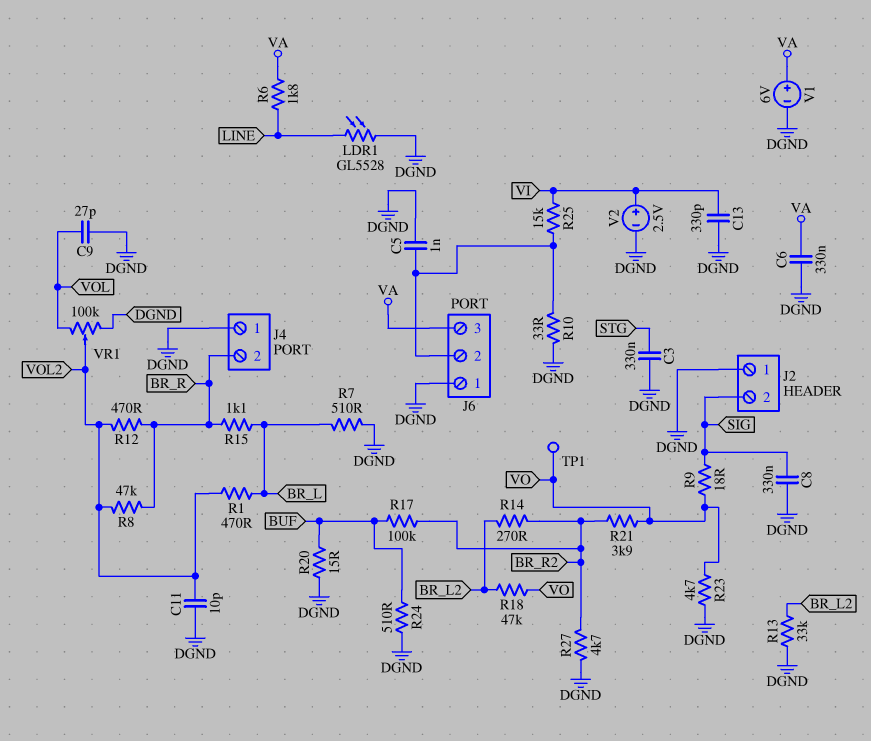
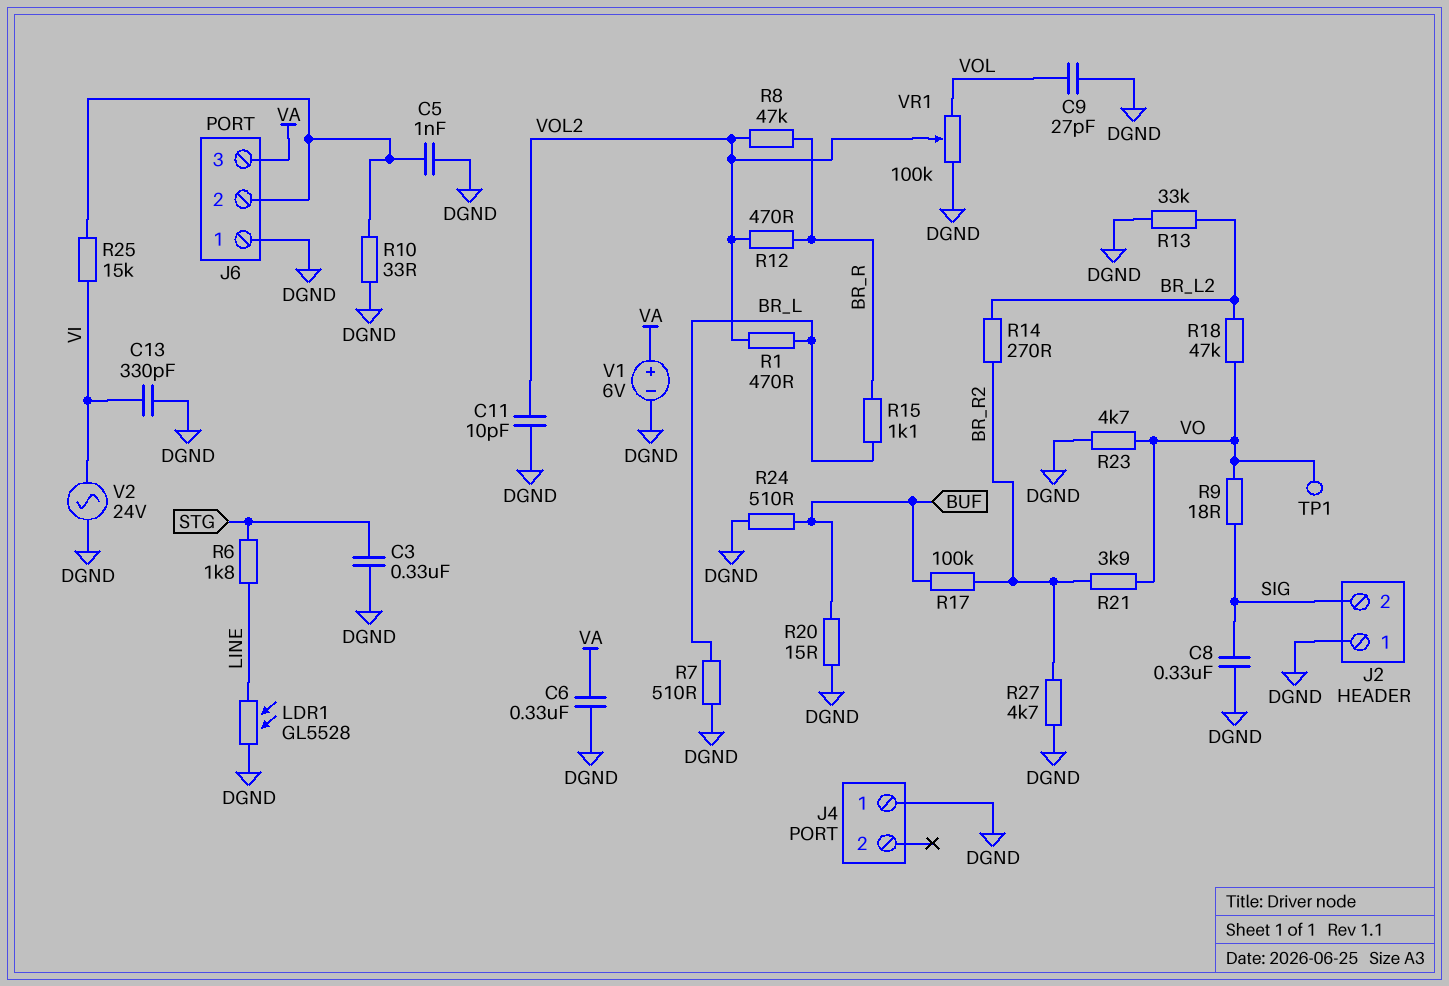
J4 pin 2: BR_R -> none
R6: 1.8k (LINE, VA) -> 1.8k (LINE, STG)
V2: 2.5V (plus VI, minus DGND) -> AC 24V (DGND, VI)

